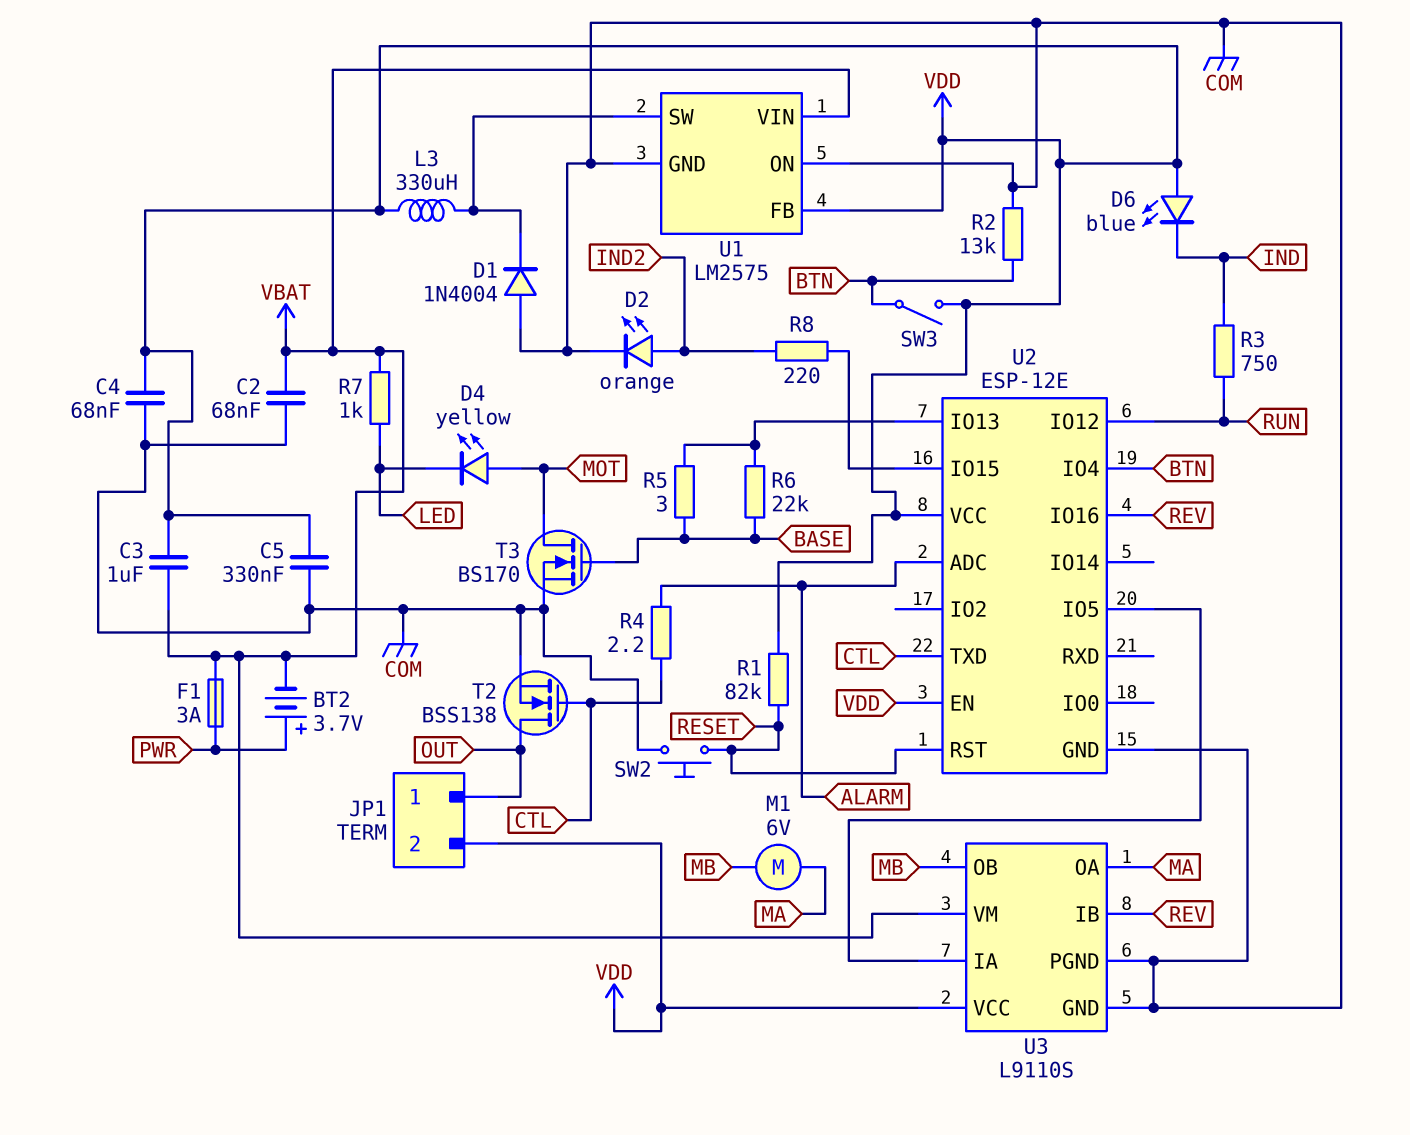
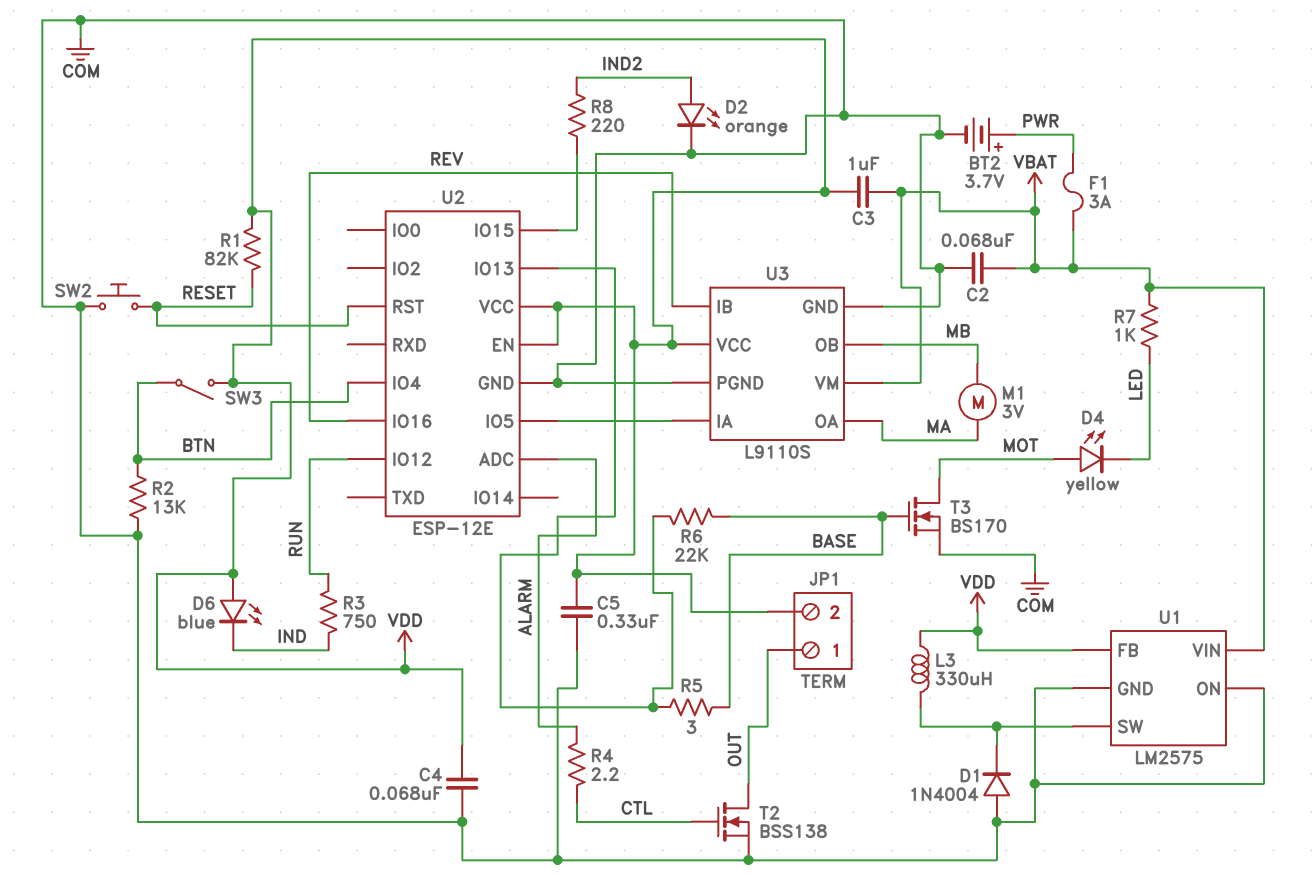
BT2: 3.7V (plus PWR, minus VBAT) -> 3.7V (plus PWR, minus COM)
M1: motor 6V (MA, MB) -> motor 3V (MA, MB)
U2 pin TXD: CTL -> none

